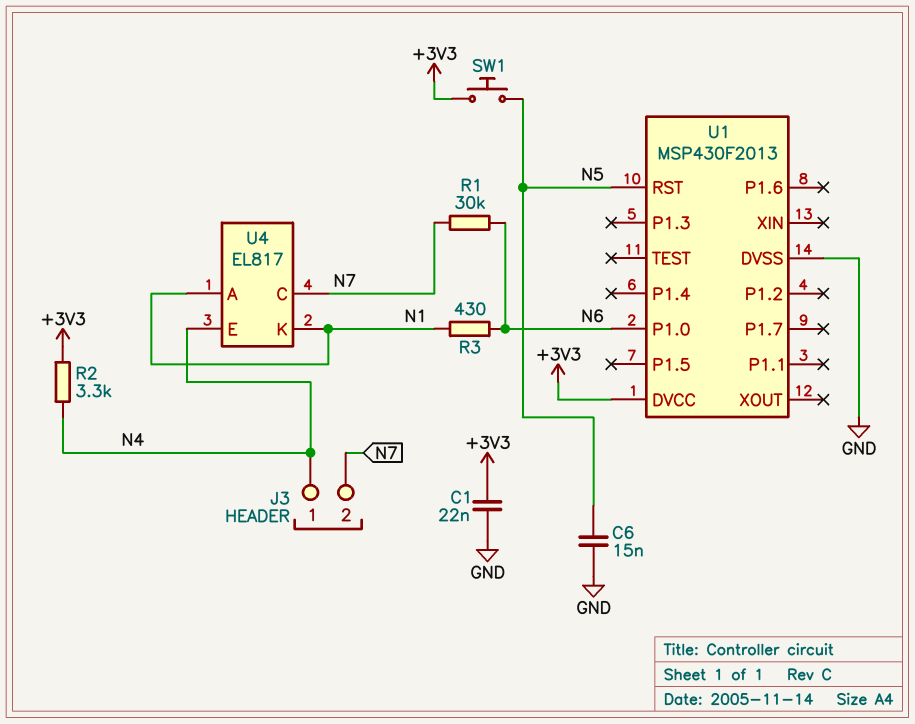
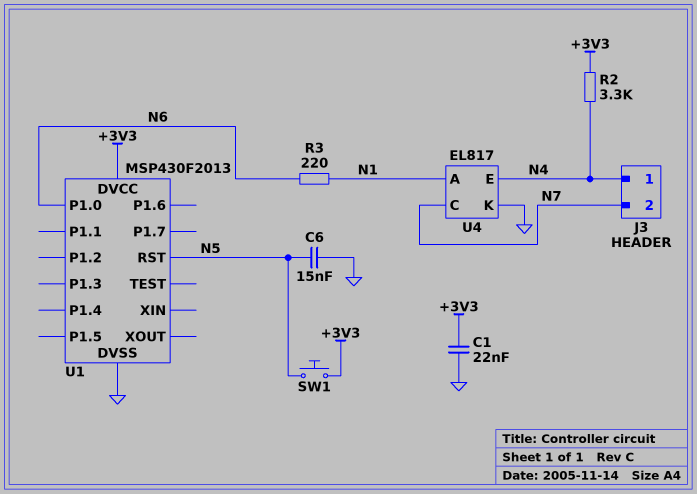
R1: 30k (N6, N7) -> none
R3: 430 (N1, N6) -> 220 (N1, N6)
U4 pin K: N1 -> GND

